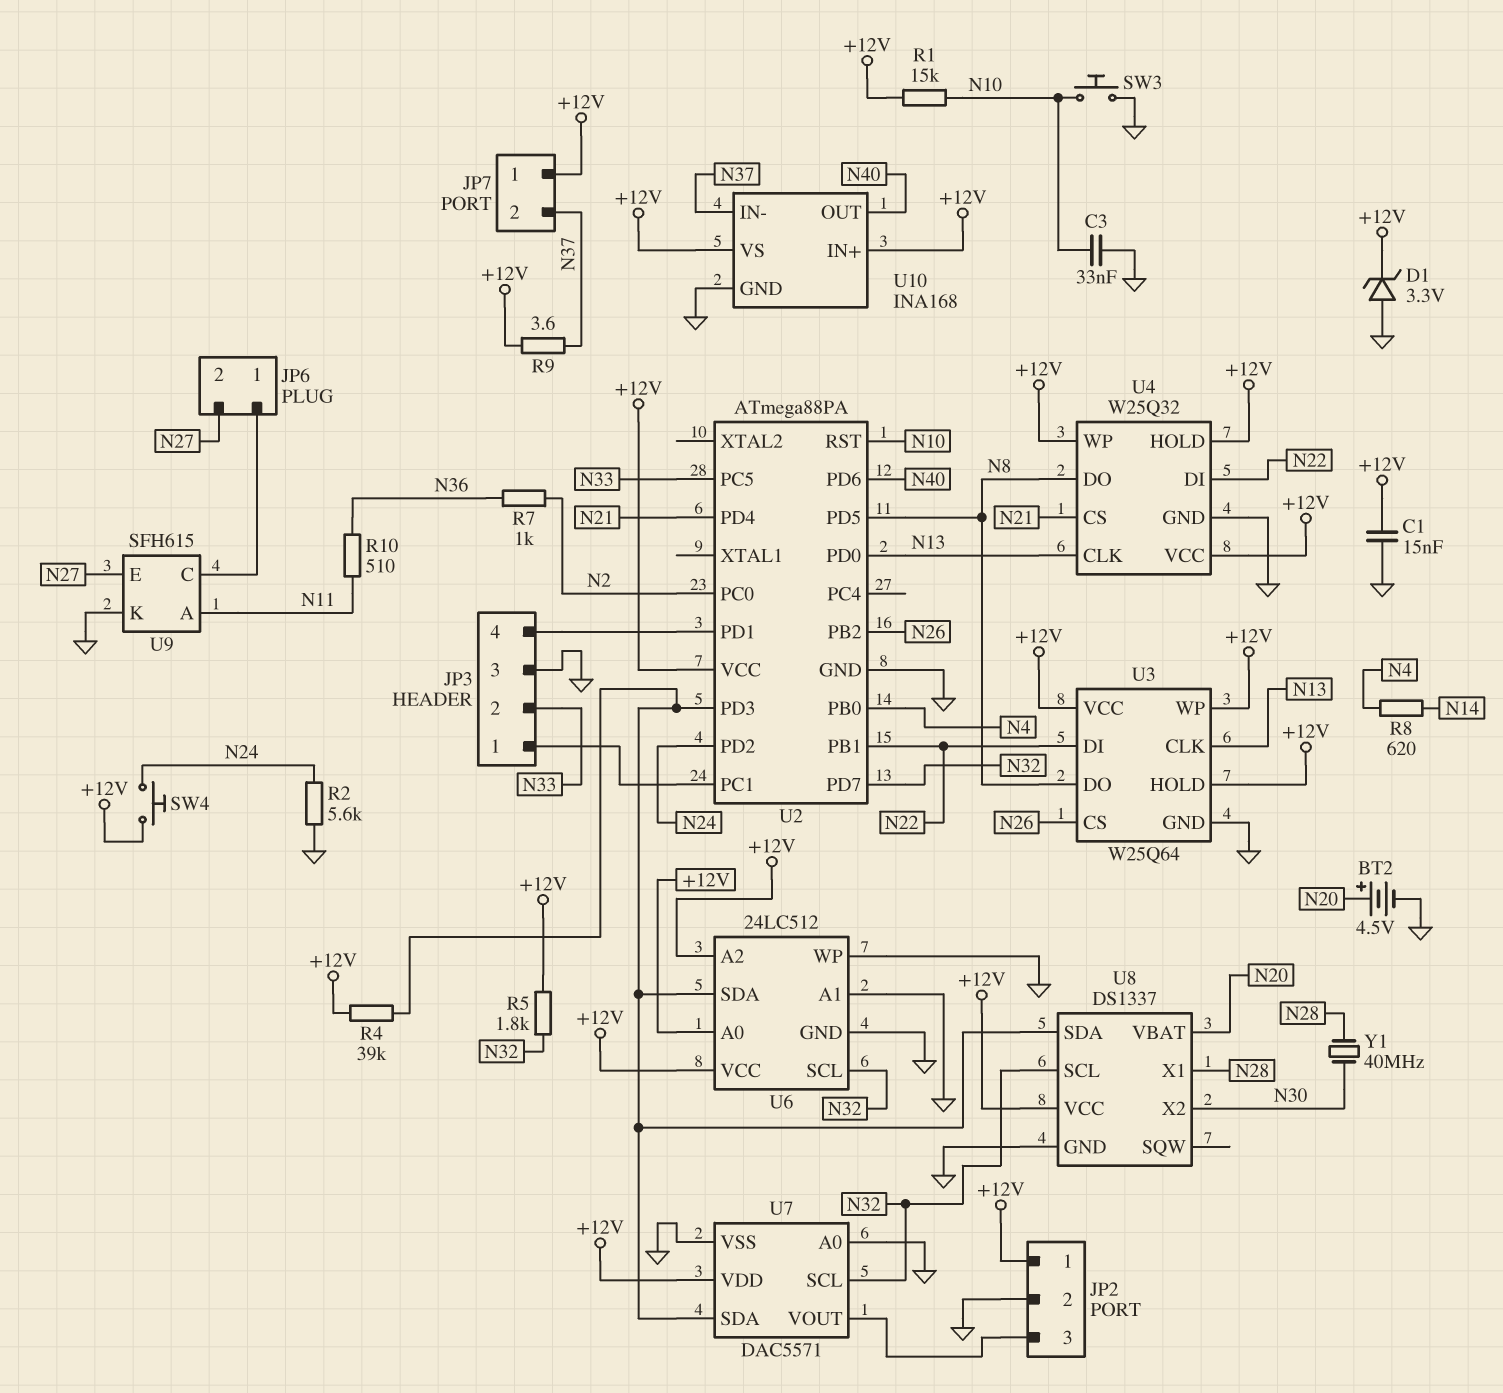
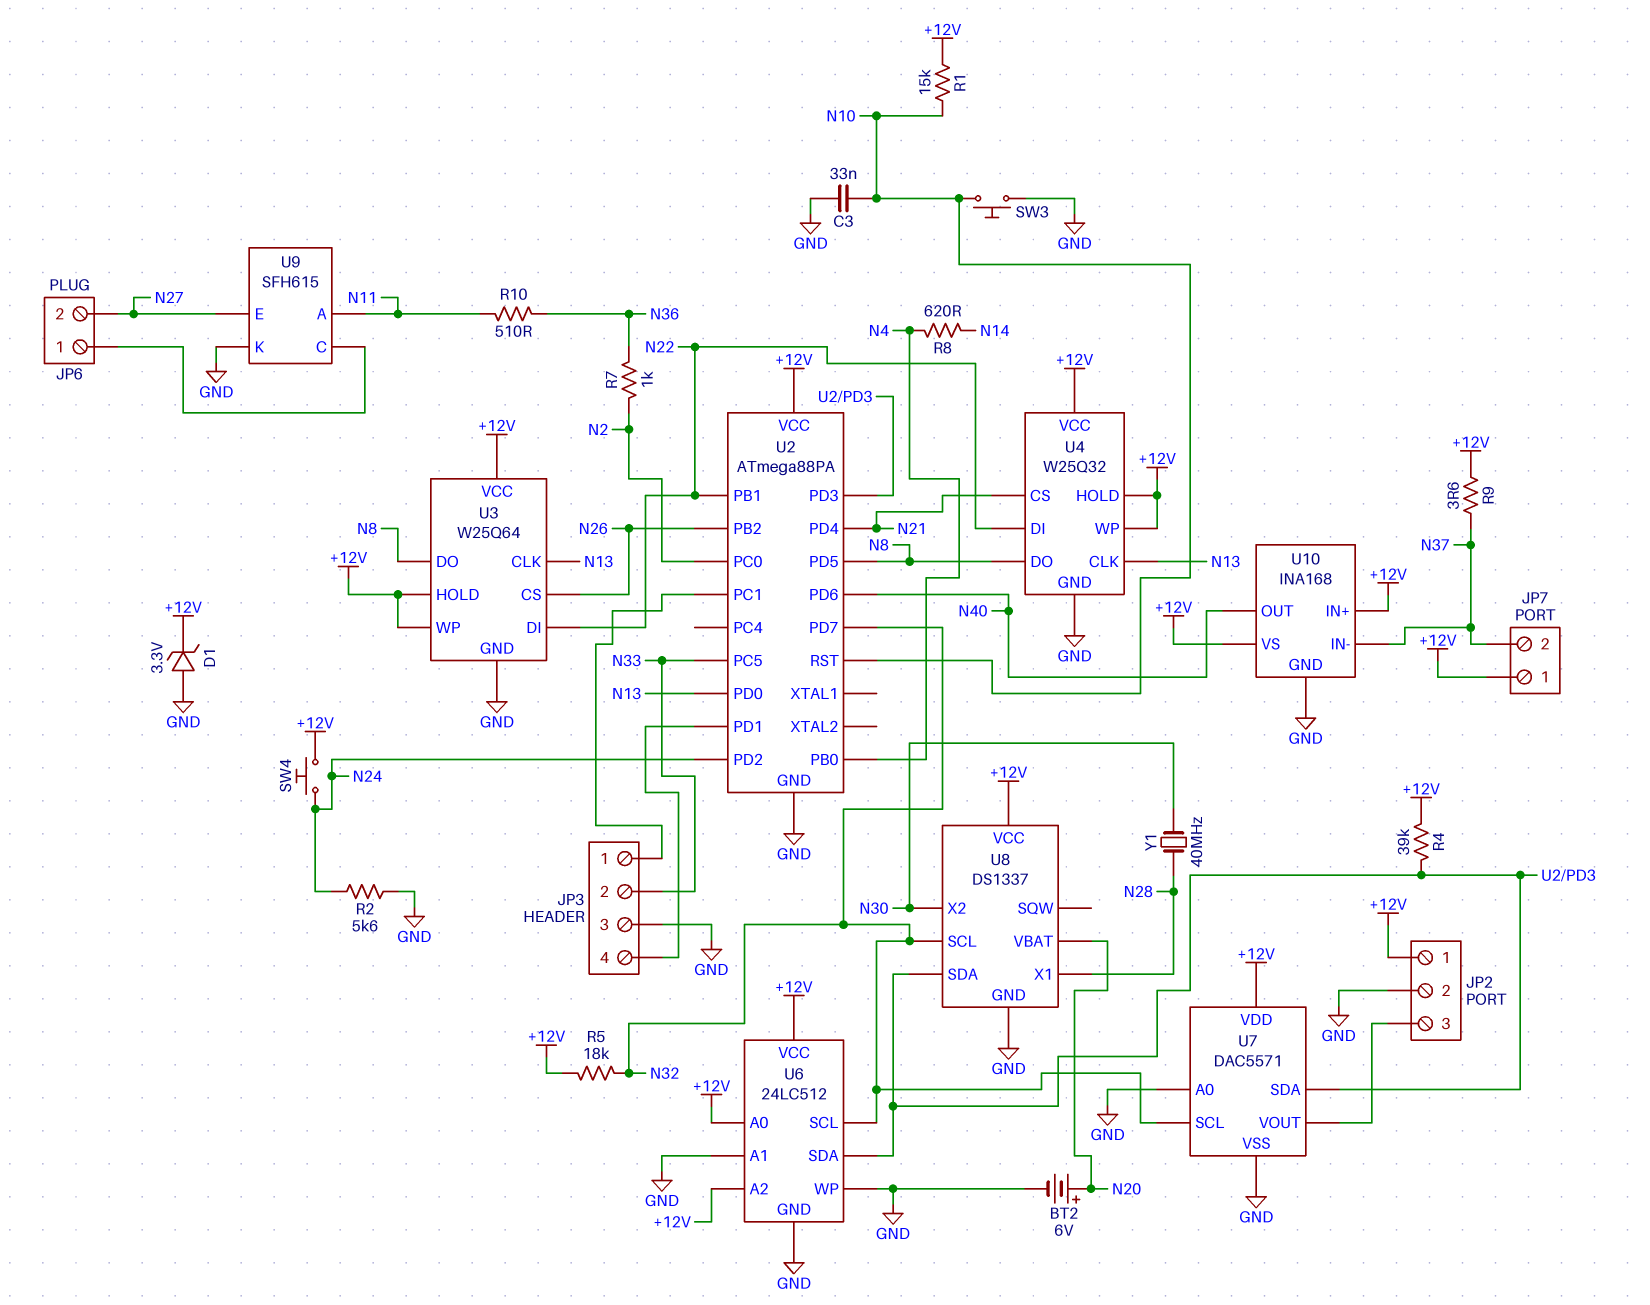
BT2: 4.5V (plus N20, minus GND) -> 6V (plus N20, minus GND)
C1: 15nF (+12V, GND) -> none
R5: 1.8k (+12V, N32) -> 18k (+12V, N32)

